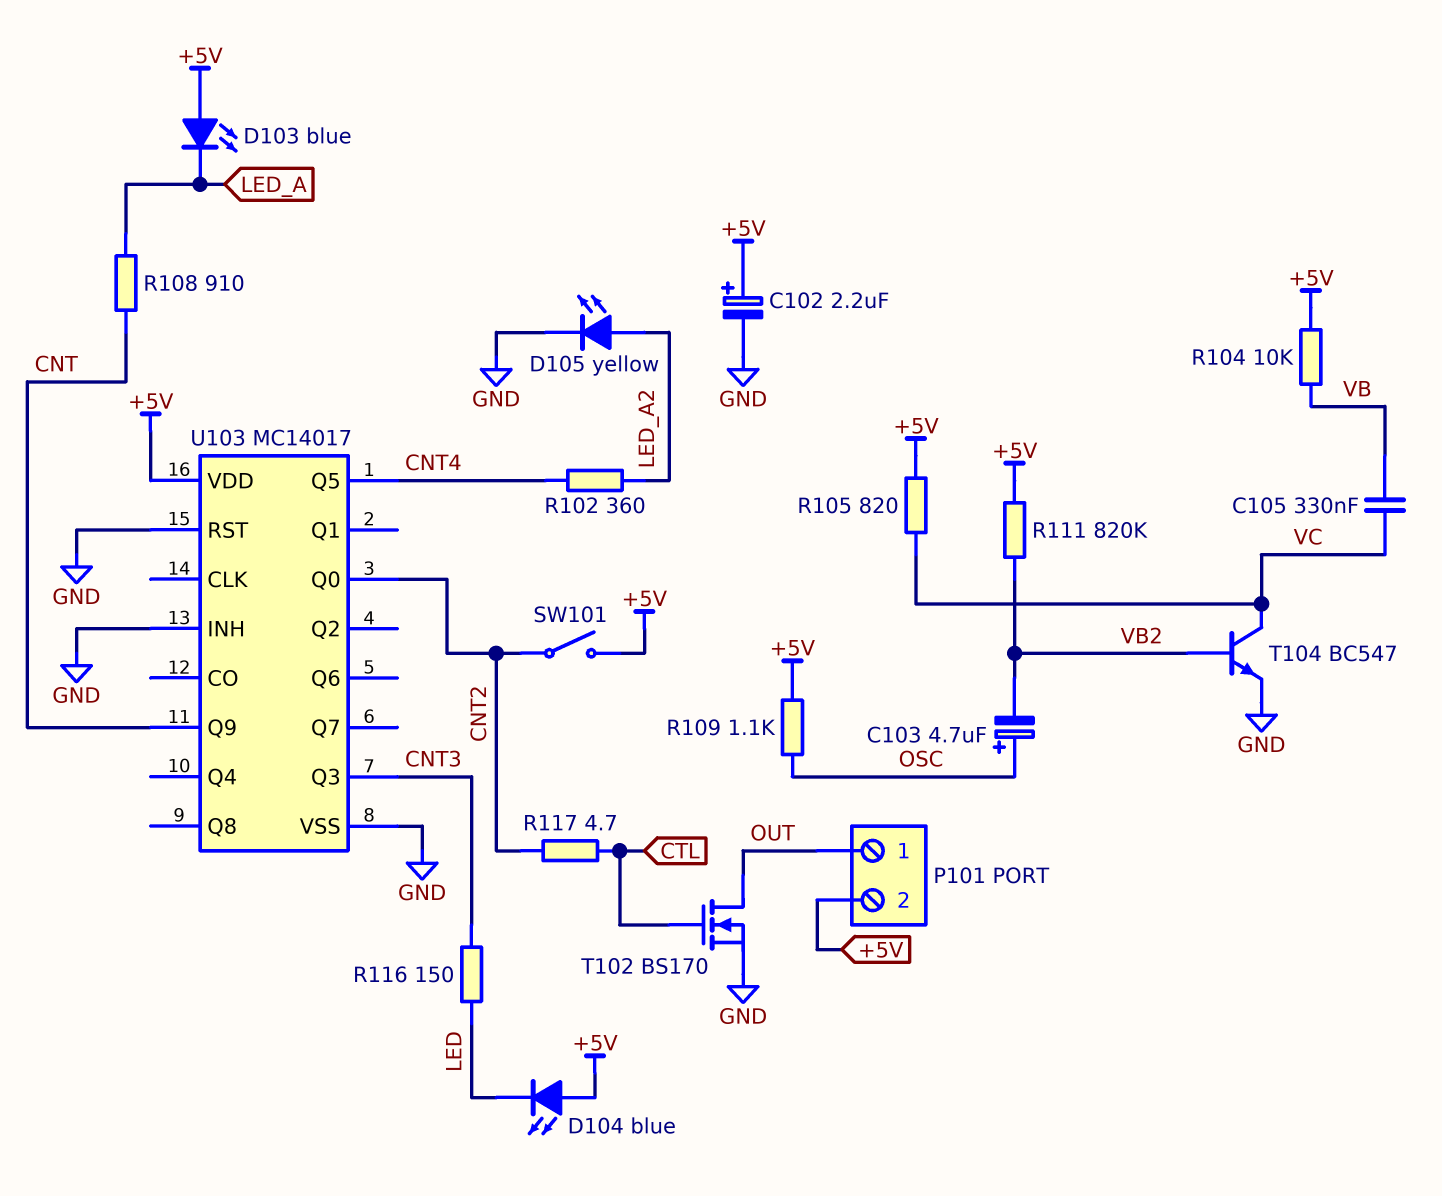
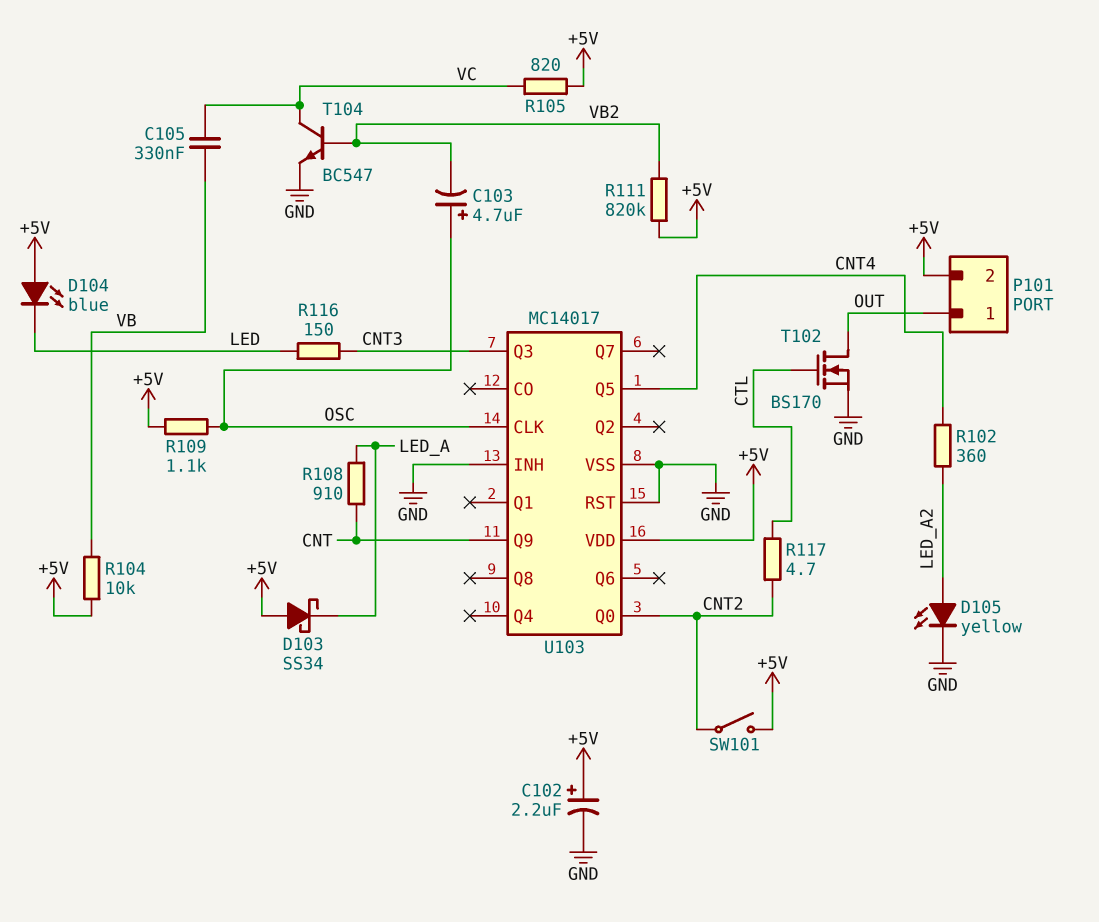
D103: LED blue (A +5V, K LED_A) -> schottky SS34 (A +5V, K LED_A)
U103 pin CLK: none -> OSC

